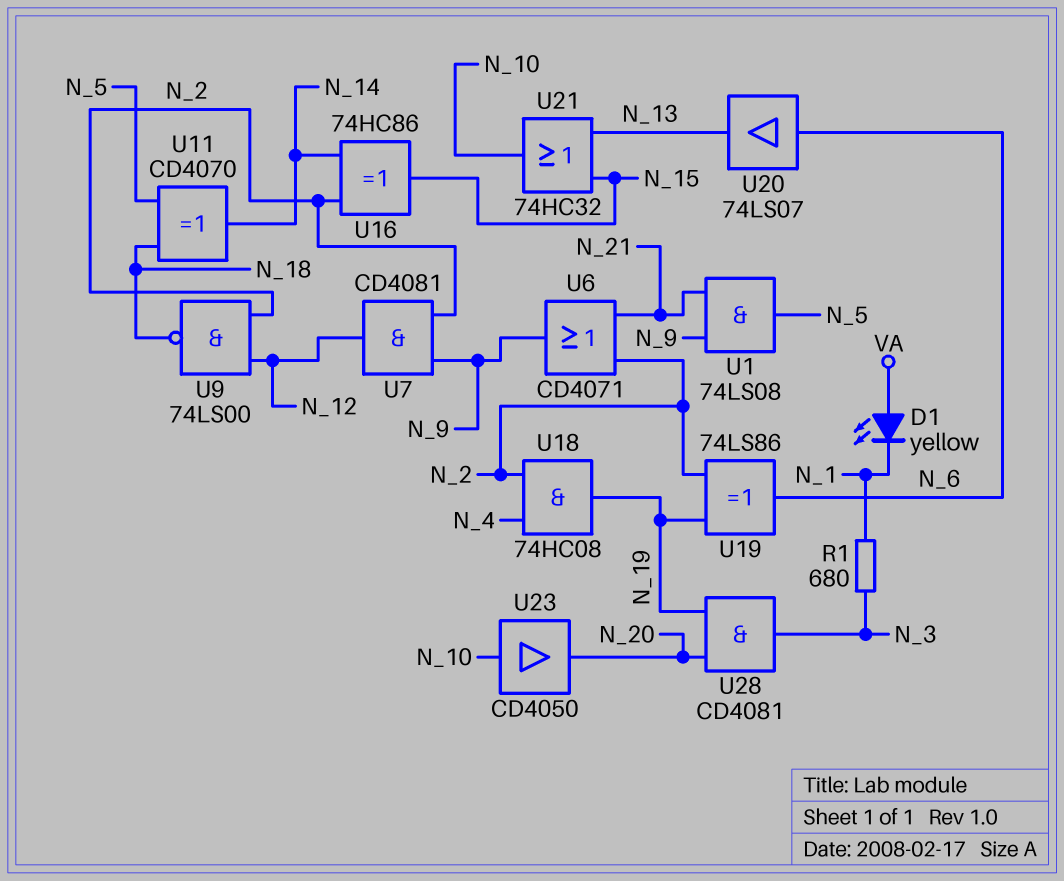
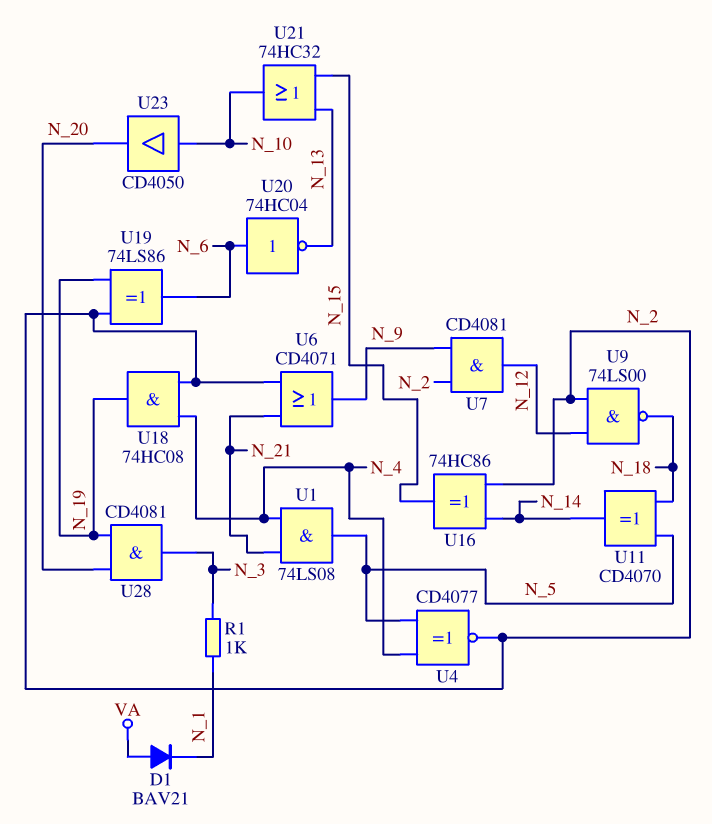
D1: LED yellow (A VA, K N_1) -> diode BAV21 (A VA, K N_1)
R1: 680 (N_1, N_3) -> 1k (N_1, N_3)
U1: AND 74LS08 (in N_9, in N_21, out N_5) -> AND 74LS08 (in N_4, in N_21, out N_5)
U4: none -> XNOR CD4077 (in N_4, in N_5, out N_2)
U20: buffer 74LS07 (in N_6, out N_13) -> NOT 74HC04 (in N_6, out N_13)

